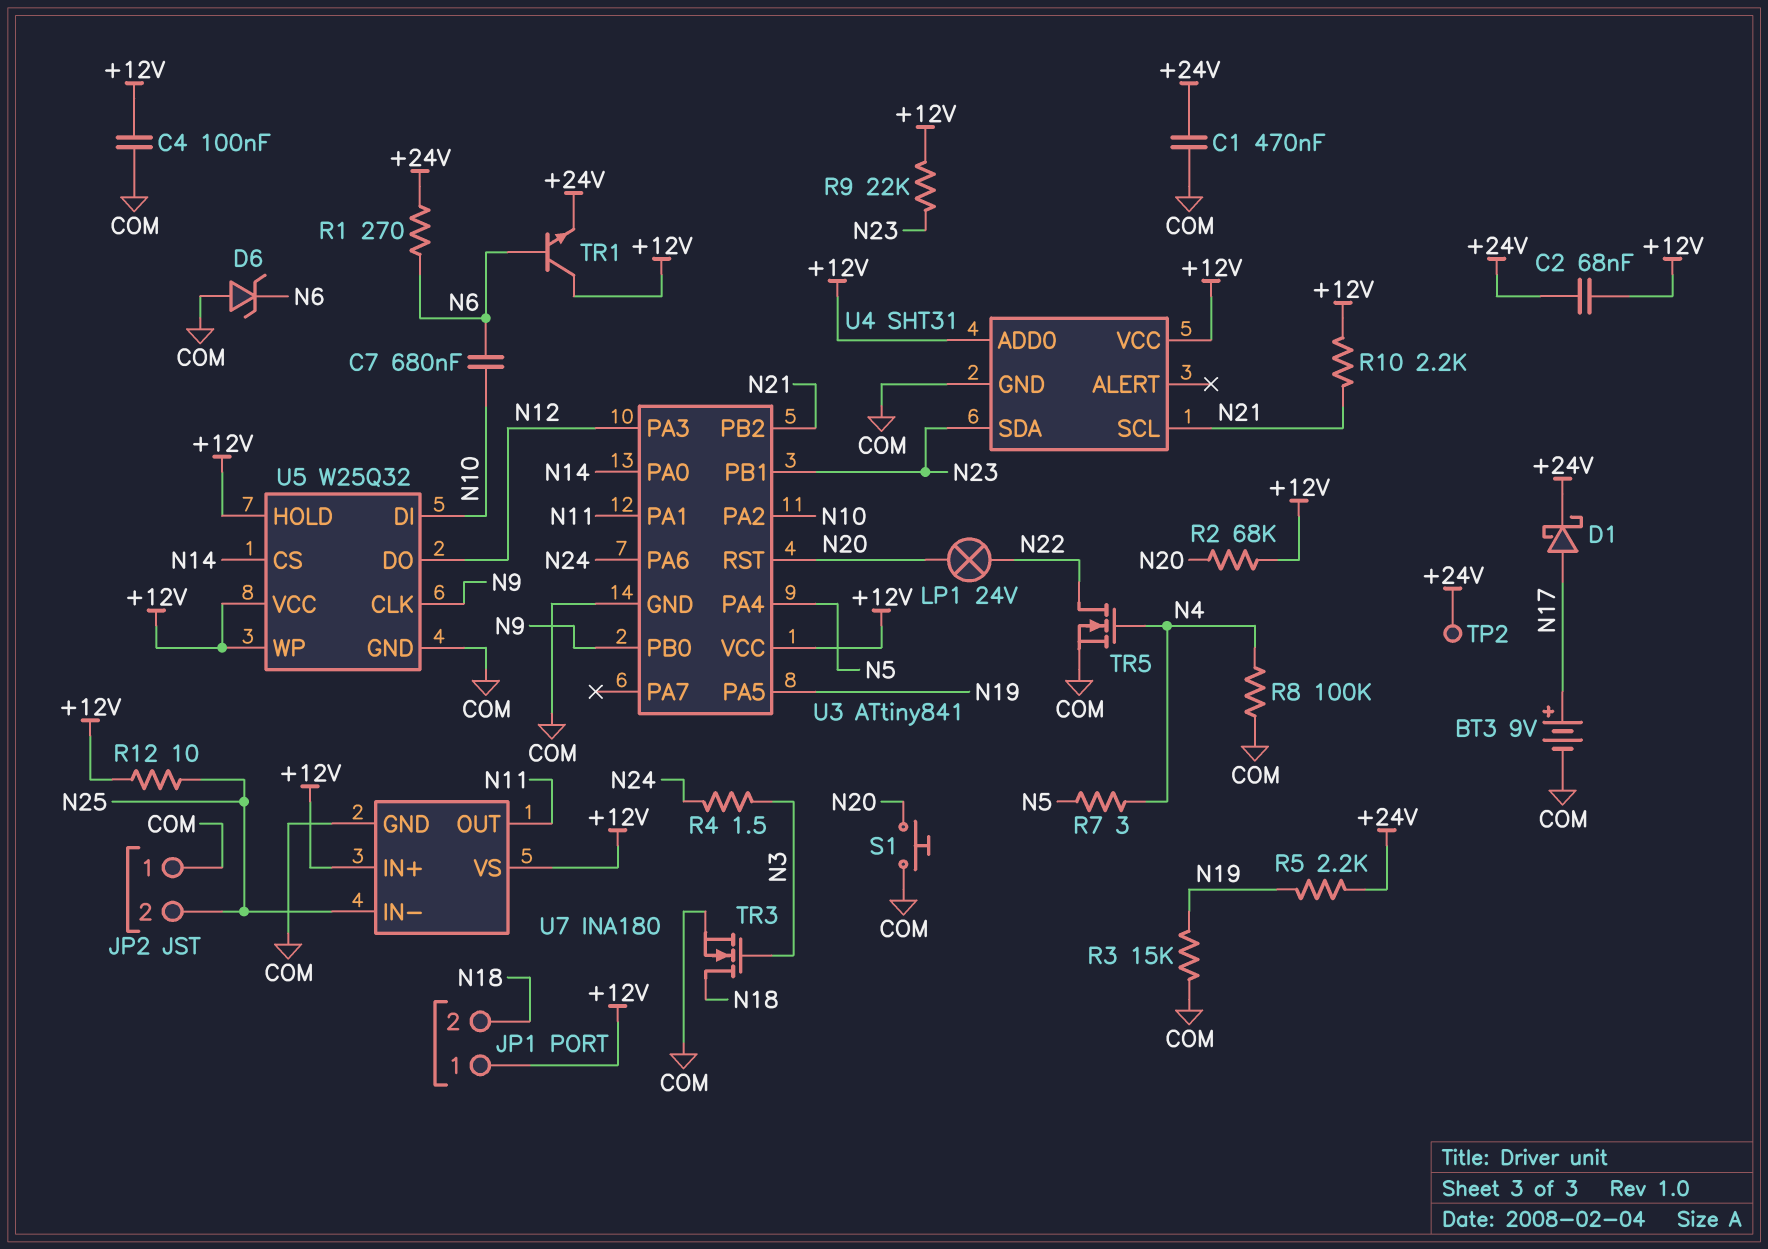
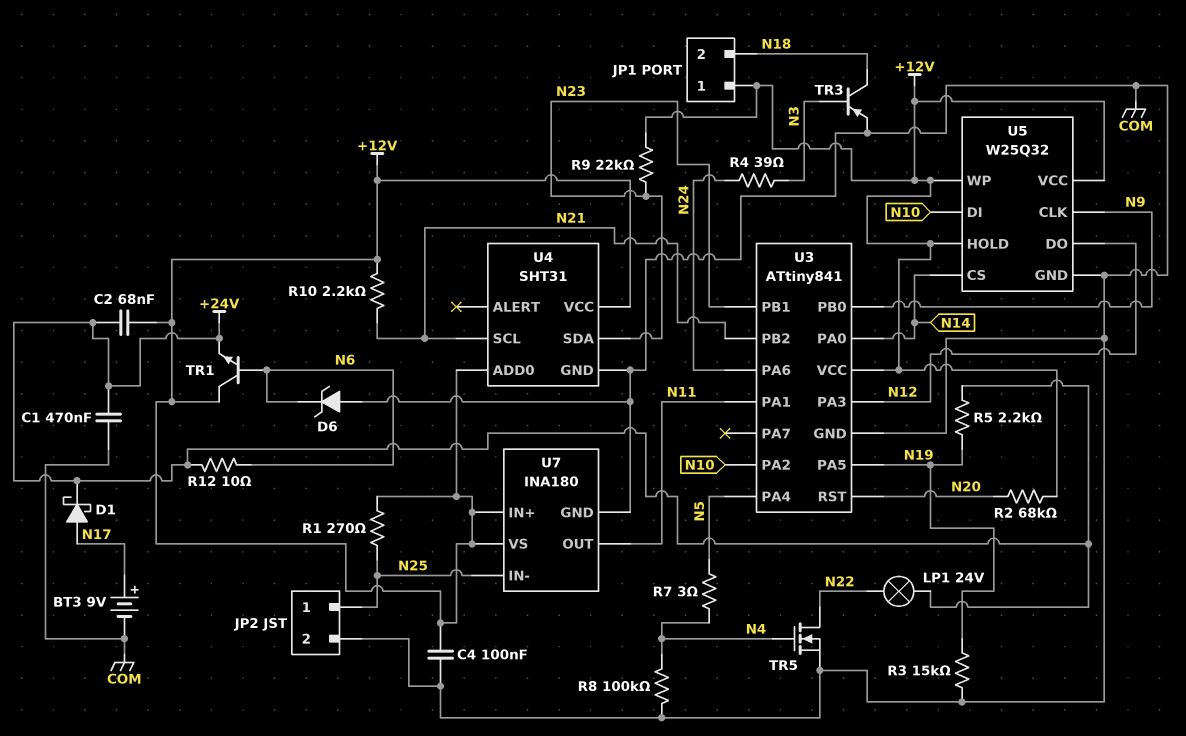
C7: 680nF (N6, N10) -> none
JP2 pin 1: COM -> N25
JP2 pin 2: N25 -> COM
LP1: lamp 24V (N20, N22) -> lamp 24V (+24V, N22)
R1: 270 (+24V, N6) -> 270 (+12V, N25)
R4: 1.5 (N3, N24) -> 39 (N3, N24)
R12: 10 (+12V, N25) -> 10 (+24V, N6)
S1: button (COM, N20) -> none
TP2: test point (+24V) -> none
TR3: NMOS (G N3, D N18, S COM) -> PNP (B N3, C N18, E COM)

